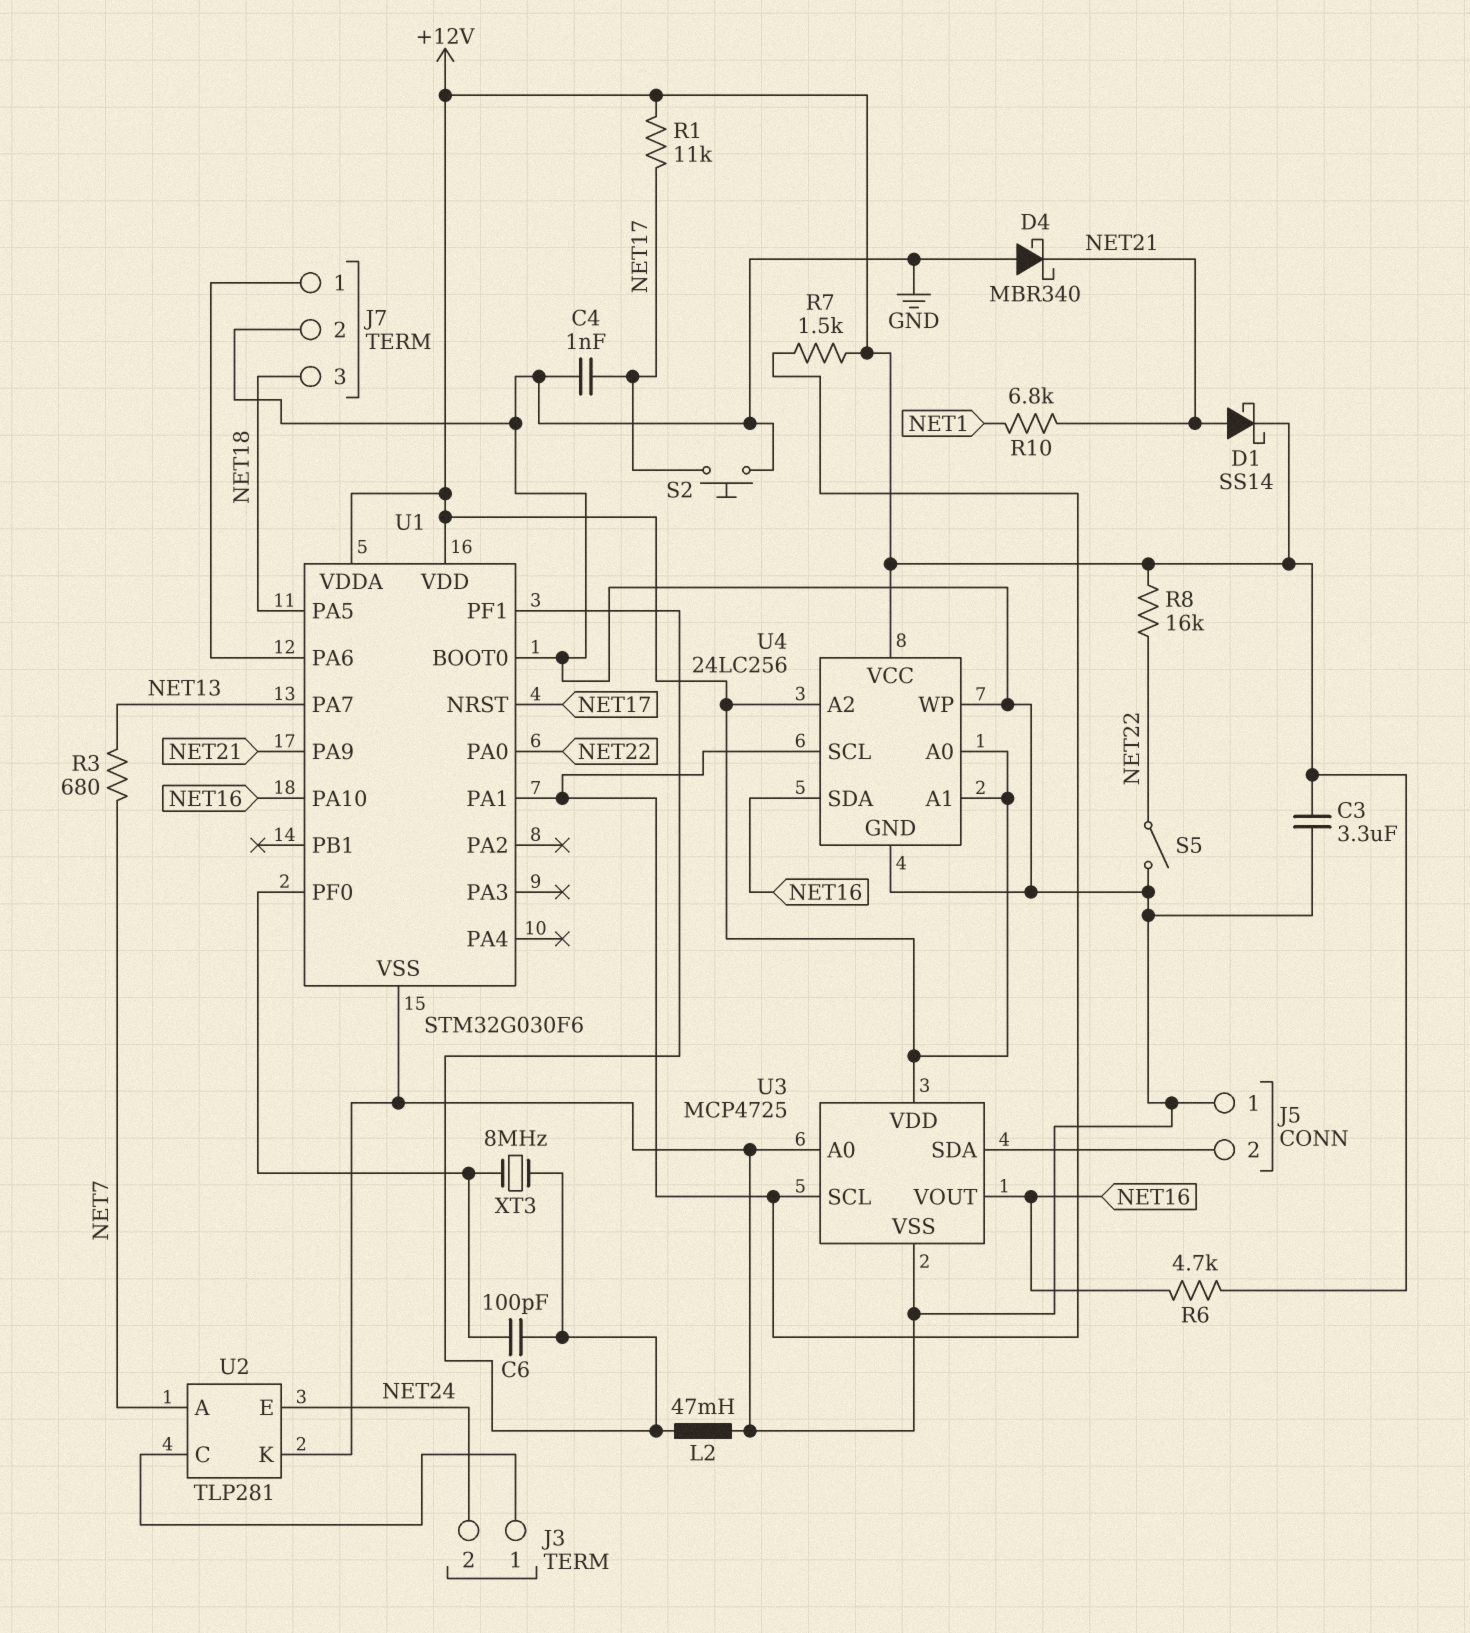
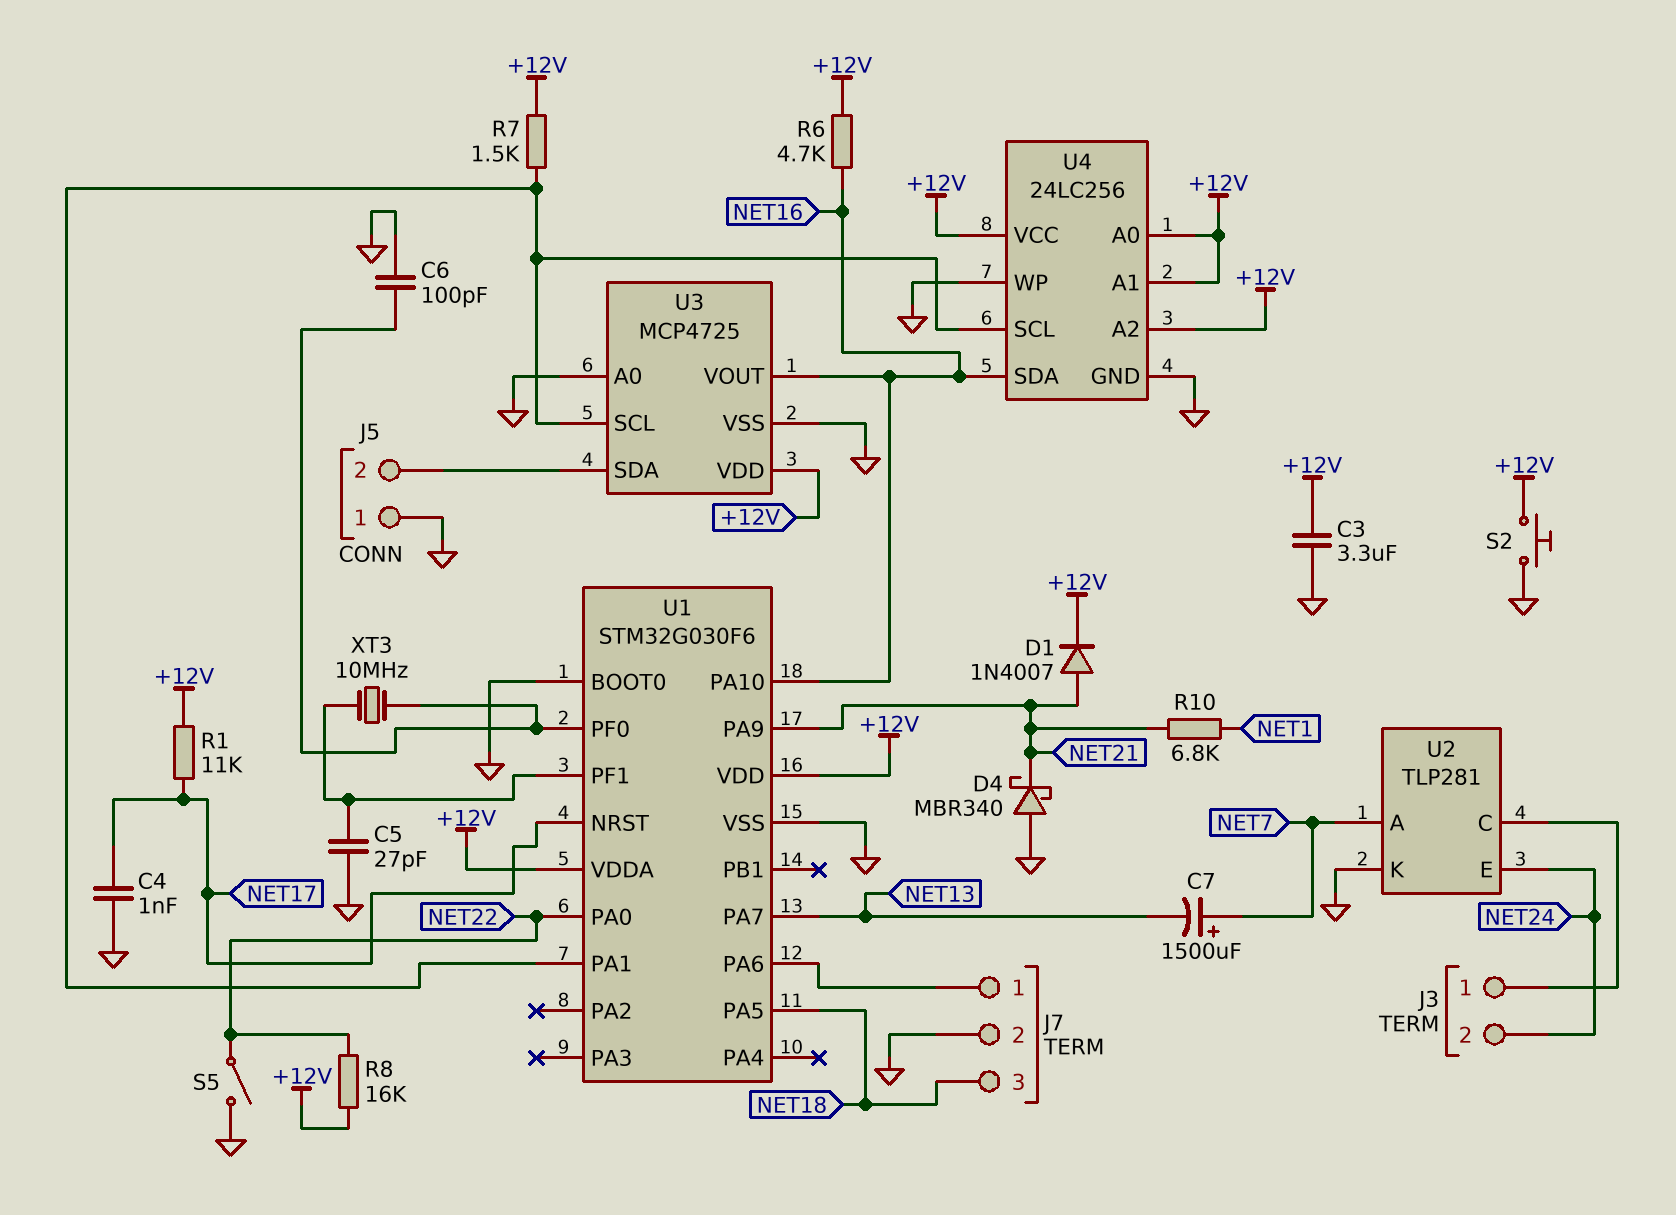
C5: none -> 27pF (GND, U1/PF1)
C6: 100pF (U1/PF0, U1/PF1) -> 100pF (GND, U1/PF0)
C7: none -> 1500uF (plus NET7, minus NET13)
D1: schottky SS14 (A NET21, K +12V) -> diode 1N4007 (A NET21, K +12V)
L2: 47mH (GND, U1/PF1) -> none
R3: 680 (NET7, NET13) -> none
S2: button (GND, NET17) -> button (+12V, GND)
XT3: 8MHz (U1/PF0, U1/PF1) -> 10MHz (U1/PF0, U1/PF1)

